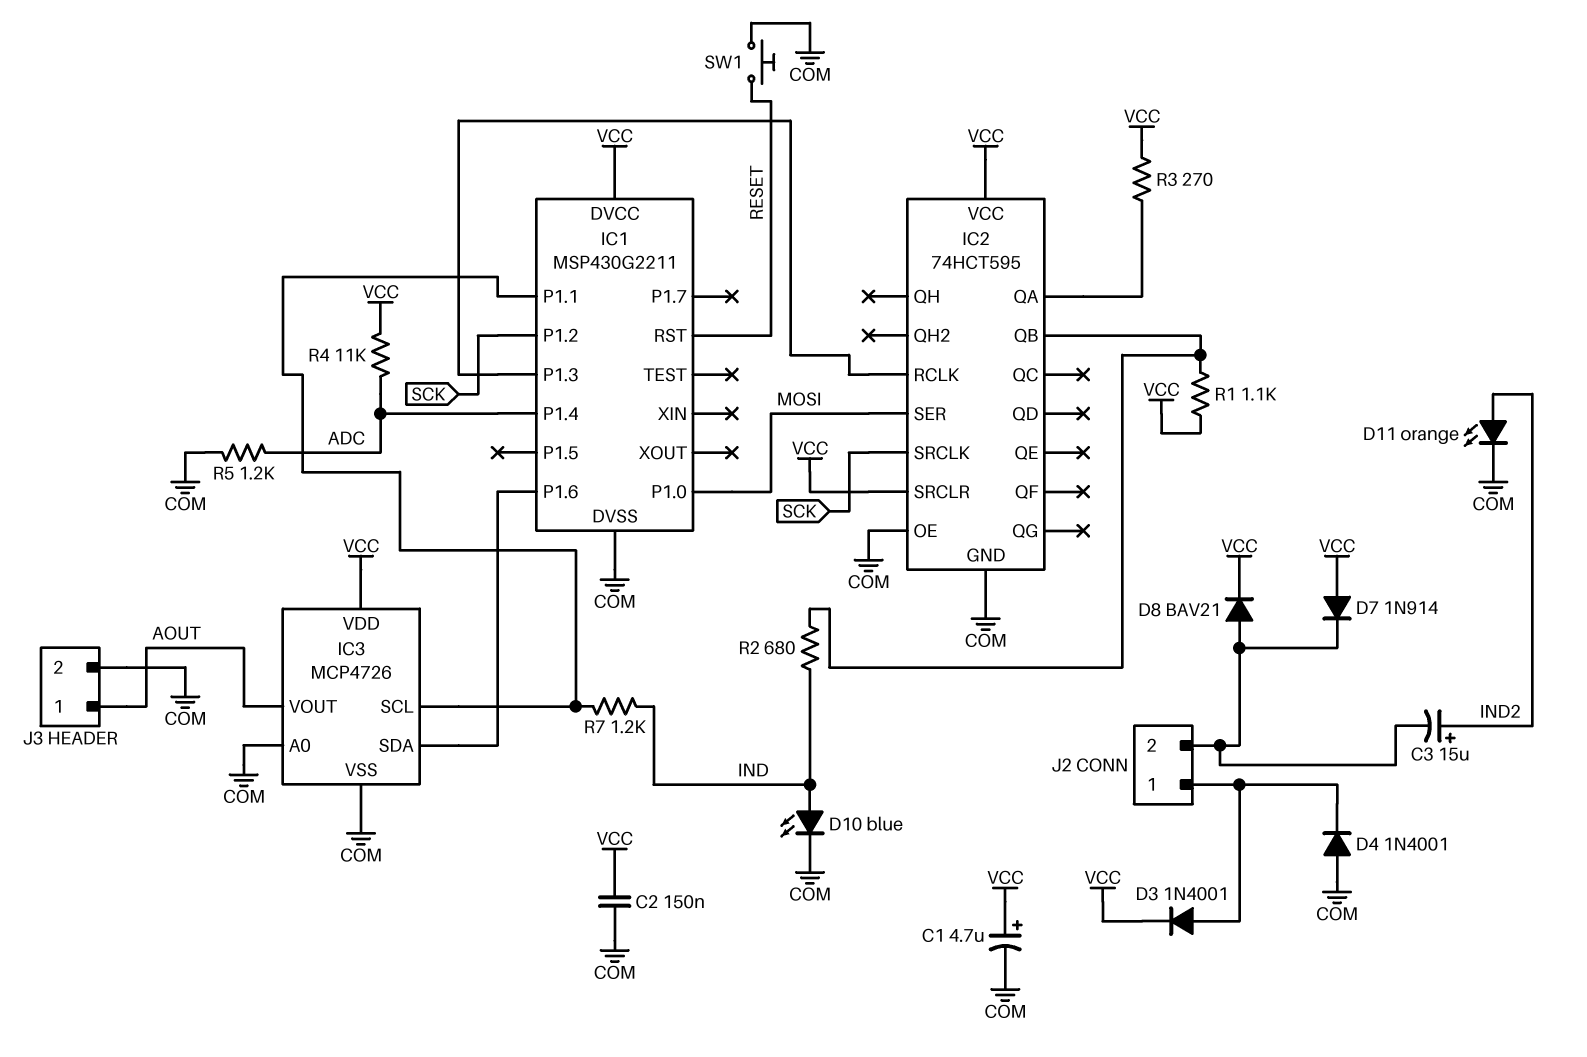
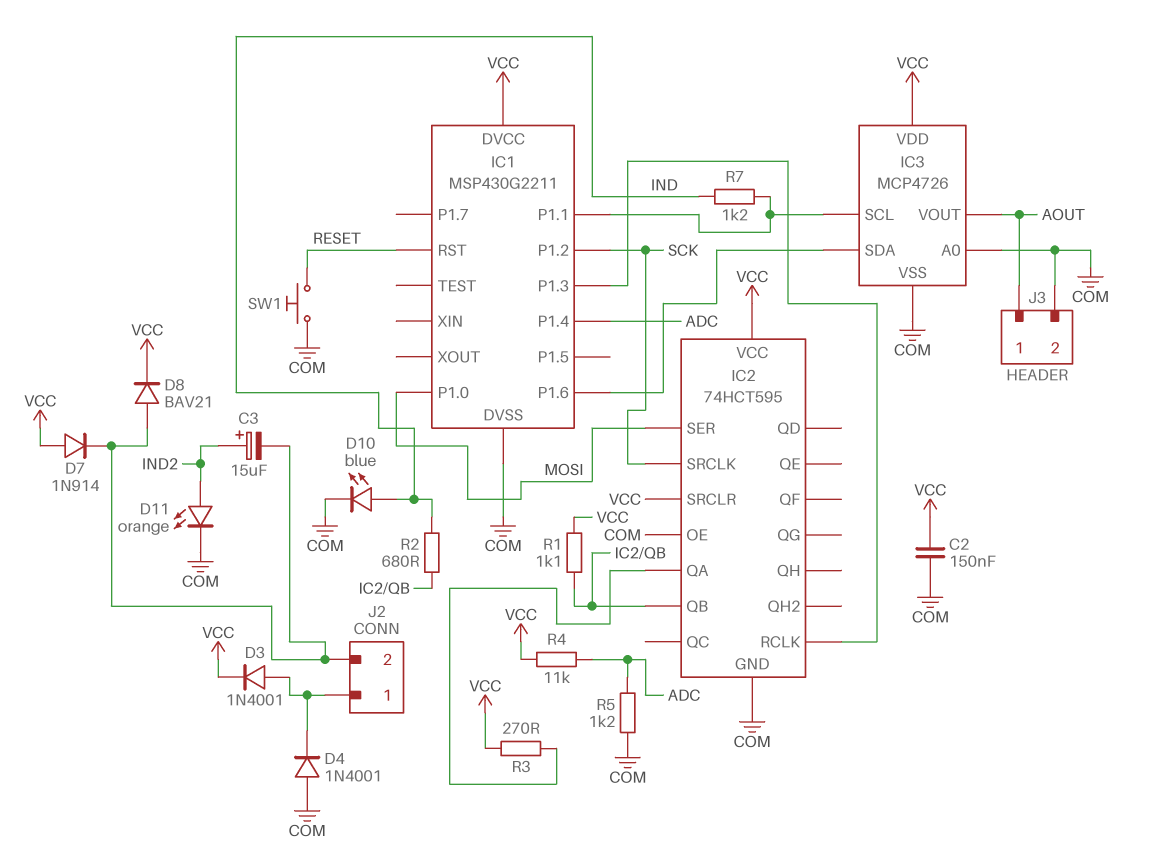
C1: 4.7uF (plus VCC, minus COM) -> none

